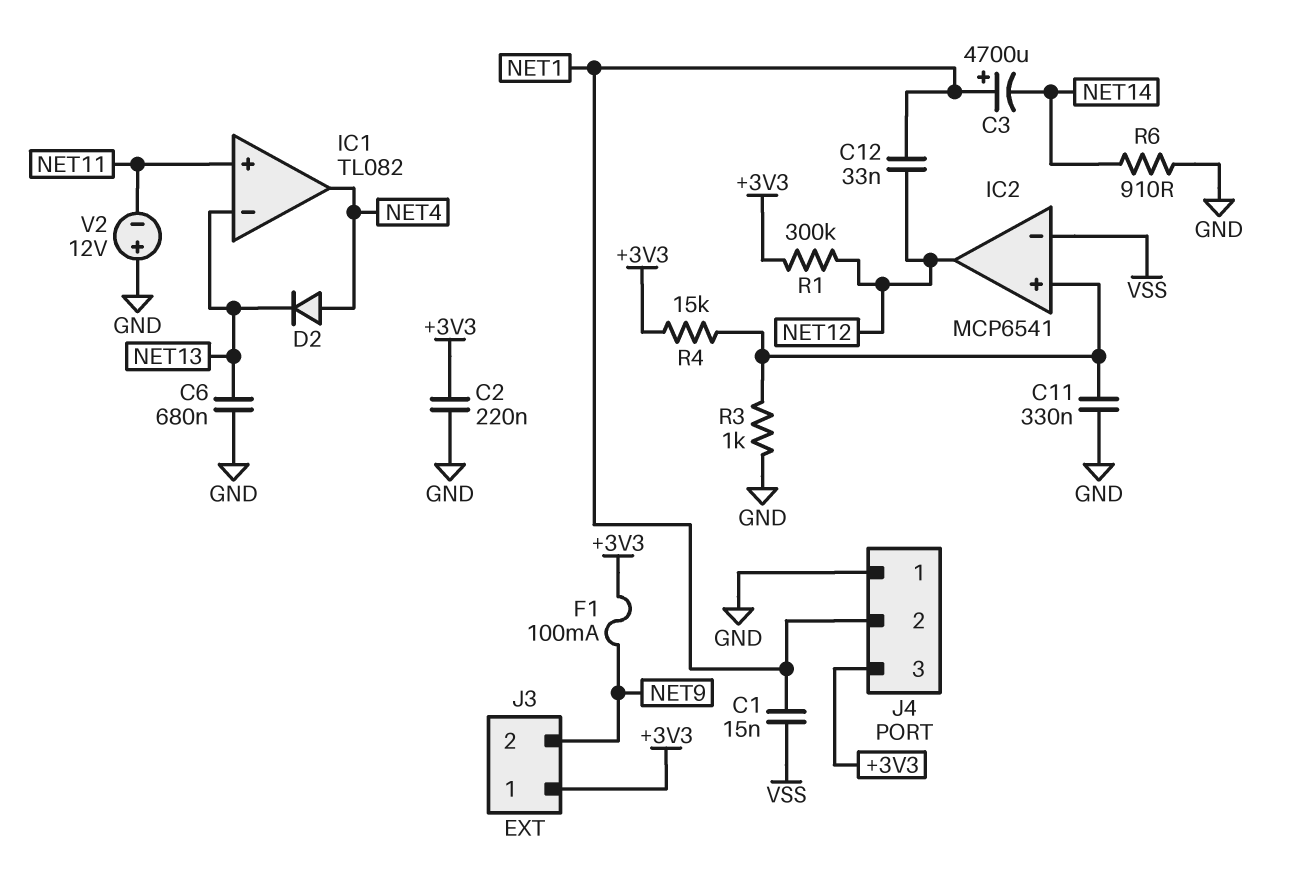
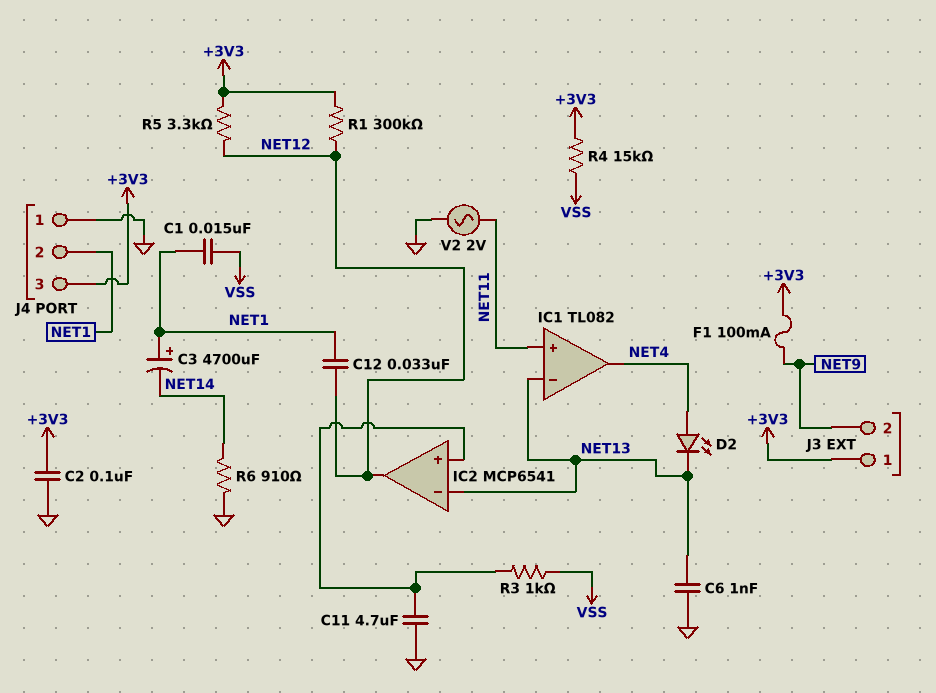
C2: 220nF (+3V3, GND) -> 100nF (+3V3, GND)
C6: 680nF (GND, NET13) -> 1nF (GND, NET13)
C11: 330nF (GND, IC2/in+) -> 4.7uF (GND, IC2/in+)
D2: diode (A NET4, K NET13) -> LED (A NET4, K NET13)
IC2 pin in-: VSS -> NET13
R3: 1k (GND, IC2/in+) -> 1k (IC2/in+, VSS)
R4: 15k (+3V3, IC2/in+) -> 15k (+3V3, VSS)
R5: none -> 3.3k (+3V3, NET12)
V2: 12V (plus GND, minus NET11) -> AC 2V (GND, NET11)

